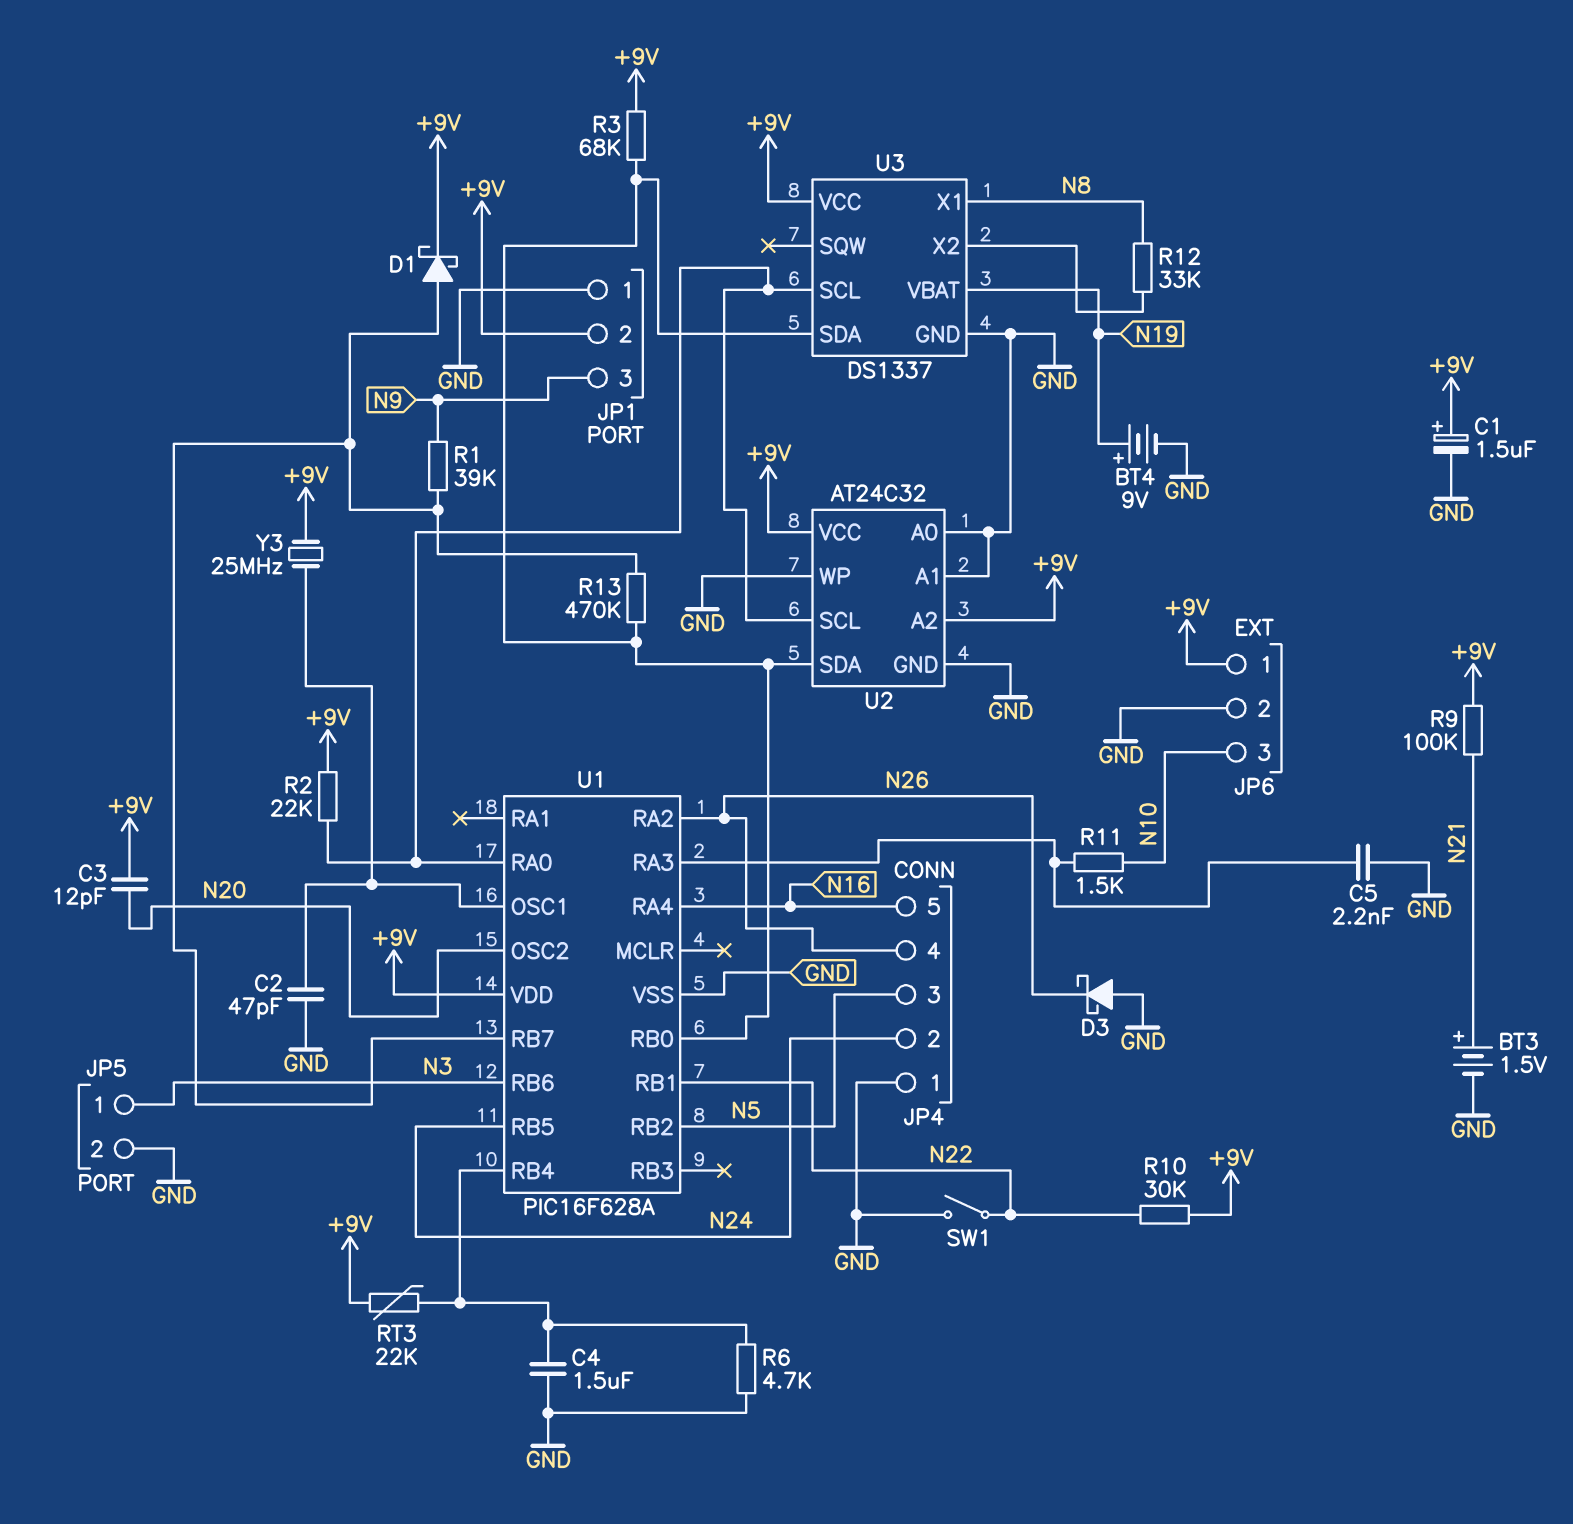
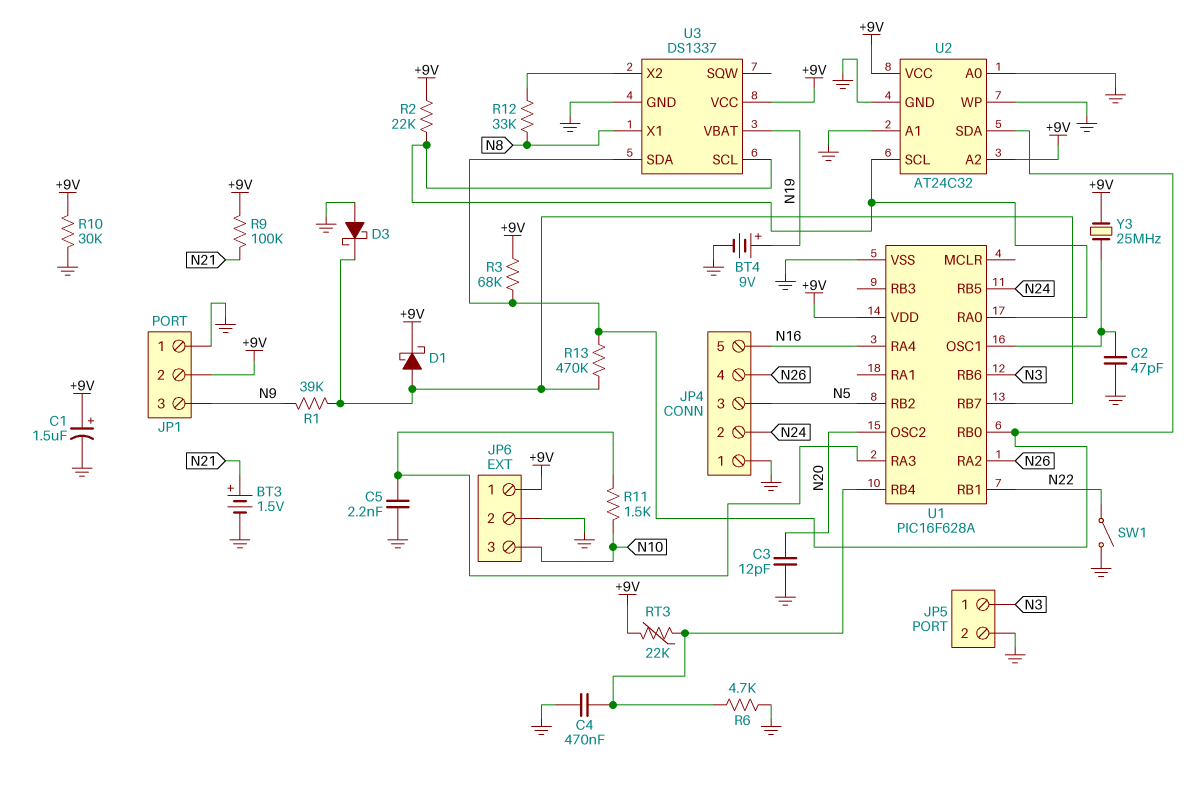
C3: 12pF (+9V, N20) -> 12pF (GND, N20)
C4: 1.5uF (GND, U1/RB4) -> 470nF (GND, U1/RB4)
D3: schottky (A GND, K N26) -> schottky (A GND, K U1/RB7)
R10: 30k (+9V, N22) -> 30k (+9V, GND)

